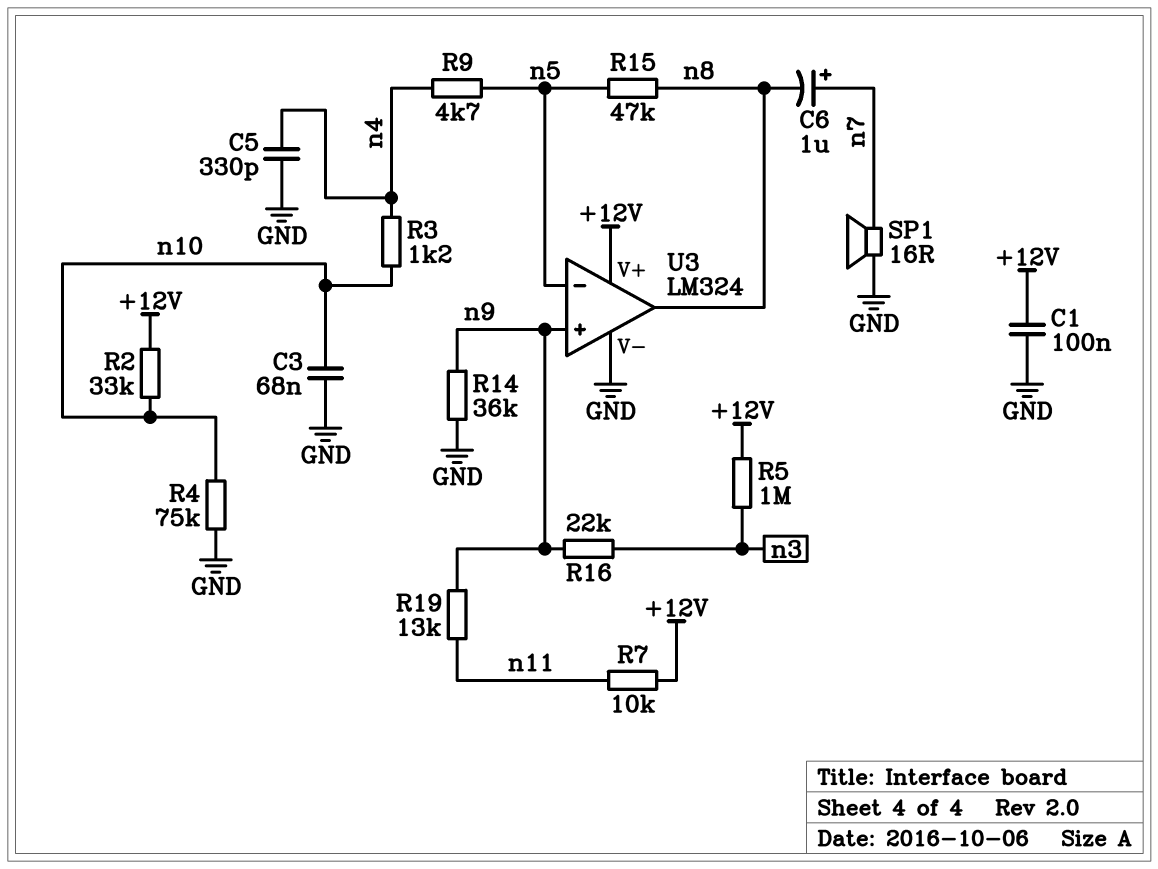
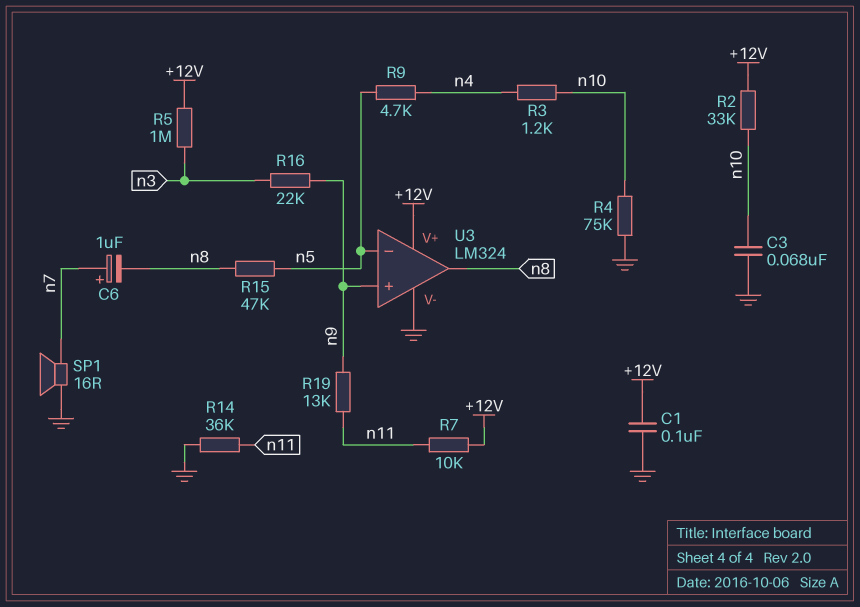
C5: 330pF (GND, n4) -> none
R14: 36k (GND, n9) -> 36k (GND, n11)

